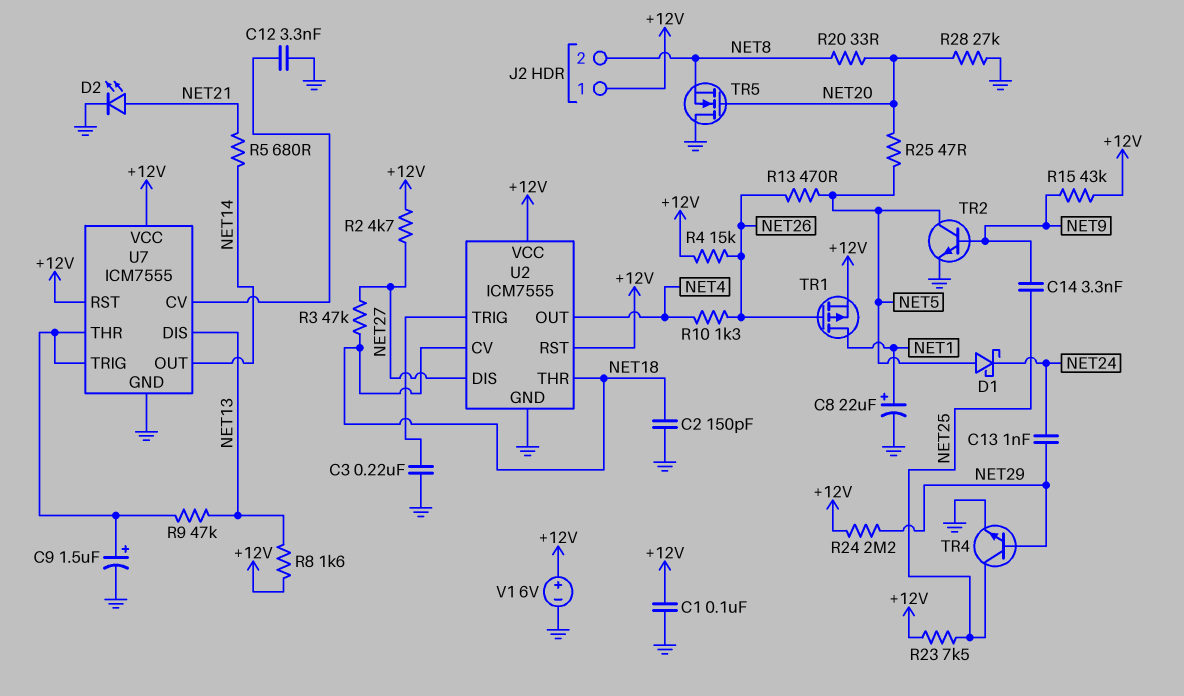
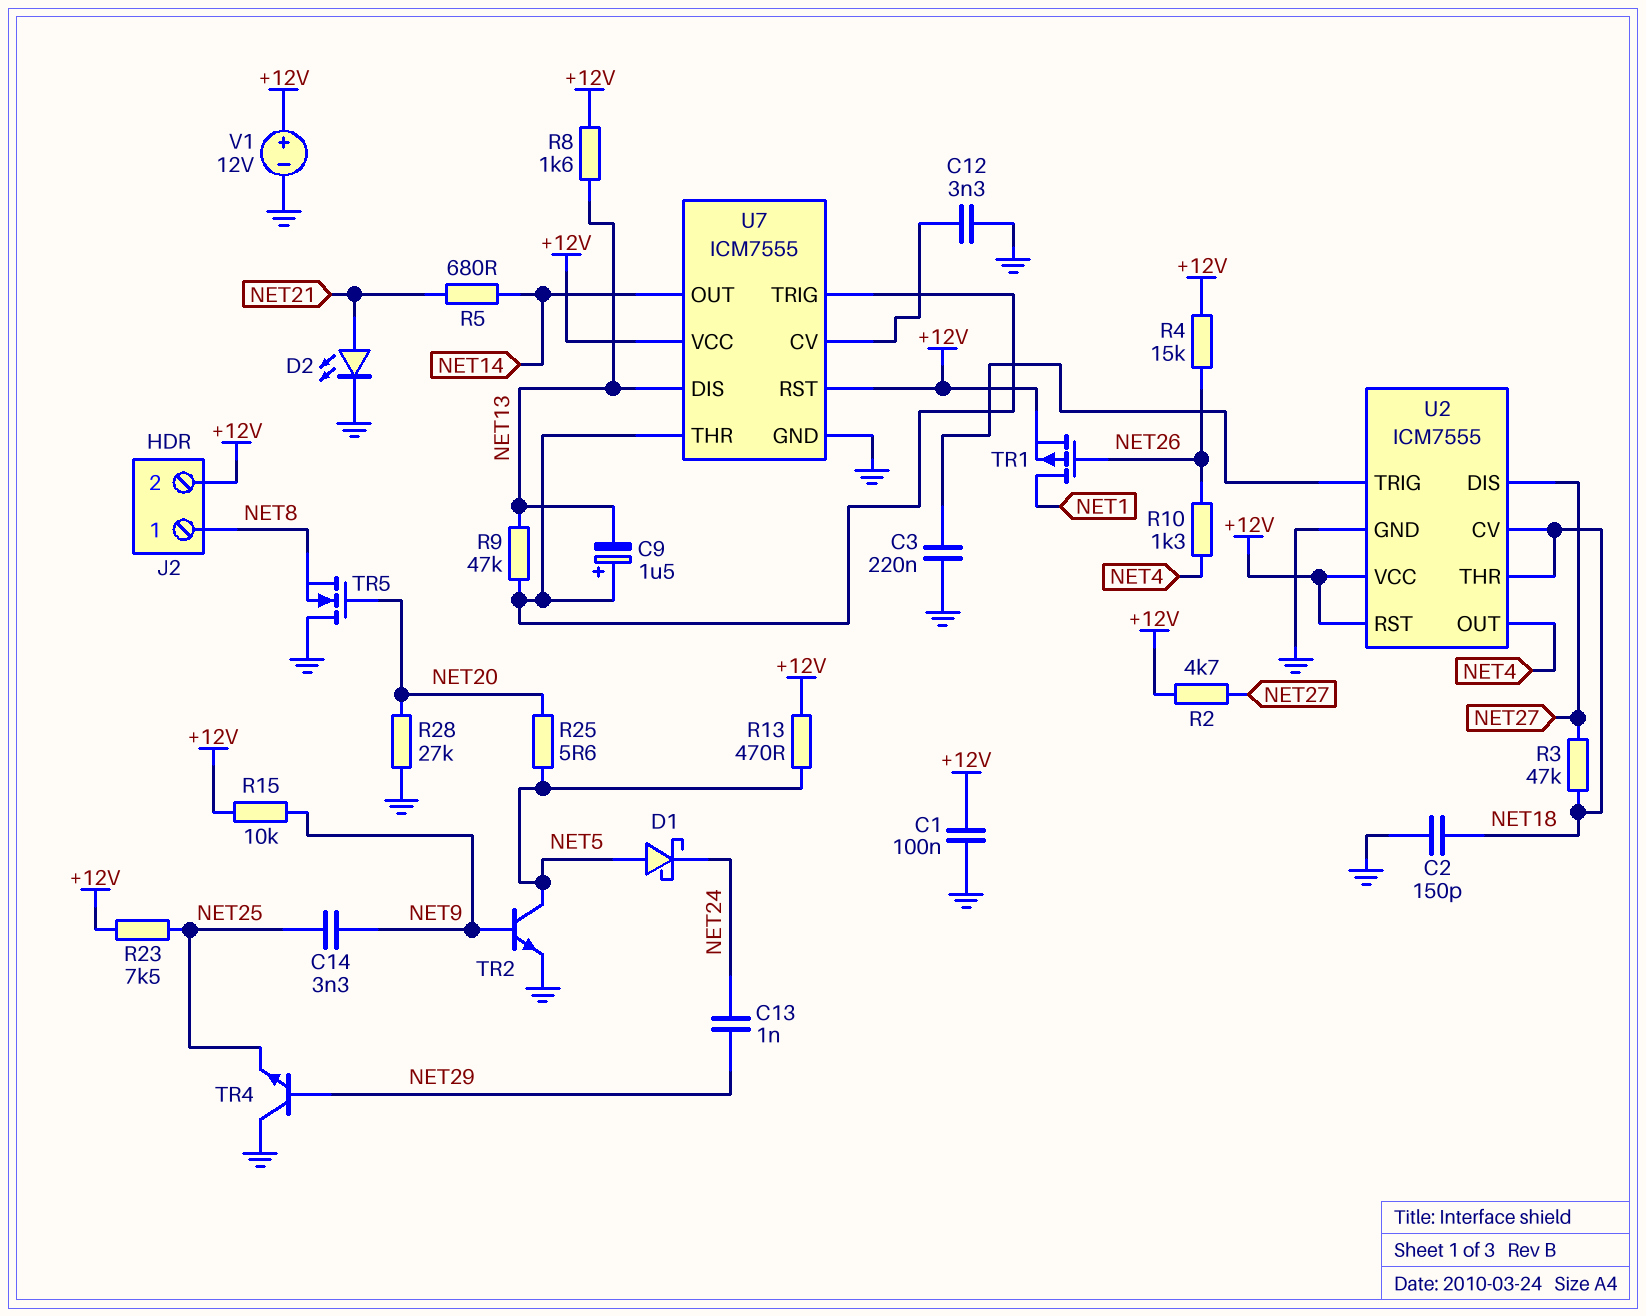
C8: 22uF (plus NET1, minus GND) -> none
C9: 1.5uF (plus U7/THR, minus GND) -> 1.5uF (plus U7/THR, minus NET13)
J2 pin 1: +12V -> NET8
J2 pin 2: NET8 -> +12V
R13: 470 (NET5, NET26) -> 470 (+12V, NET5)
R15: 43k (+12V, NET9) -> 10k (+12V, NET9)
R20: 33 (NET8, NET20) -> none
R24: 2.2M (+12V, NET29) -> none
R25: 47 (NET5, NET20) -> 5.6 (NET5, NET20)
TR4: NPN (B NET29, C NET25, E GND) -> NPN (B NET29, C GND, E NET25)
V1: 6V (plus +12V, minus GND) -> 12V (plus +12V, minus GND)

